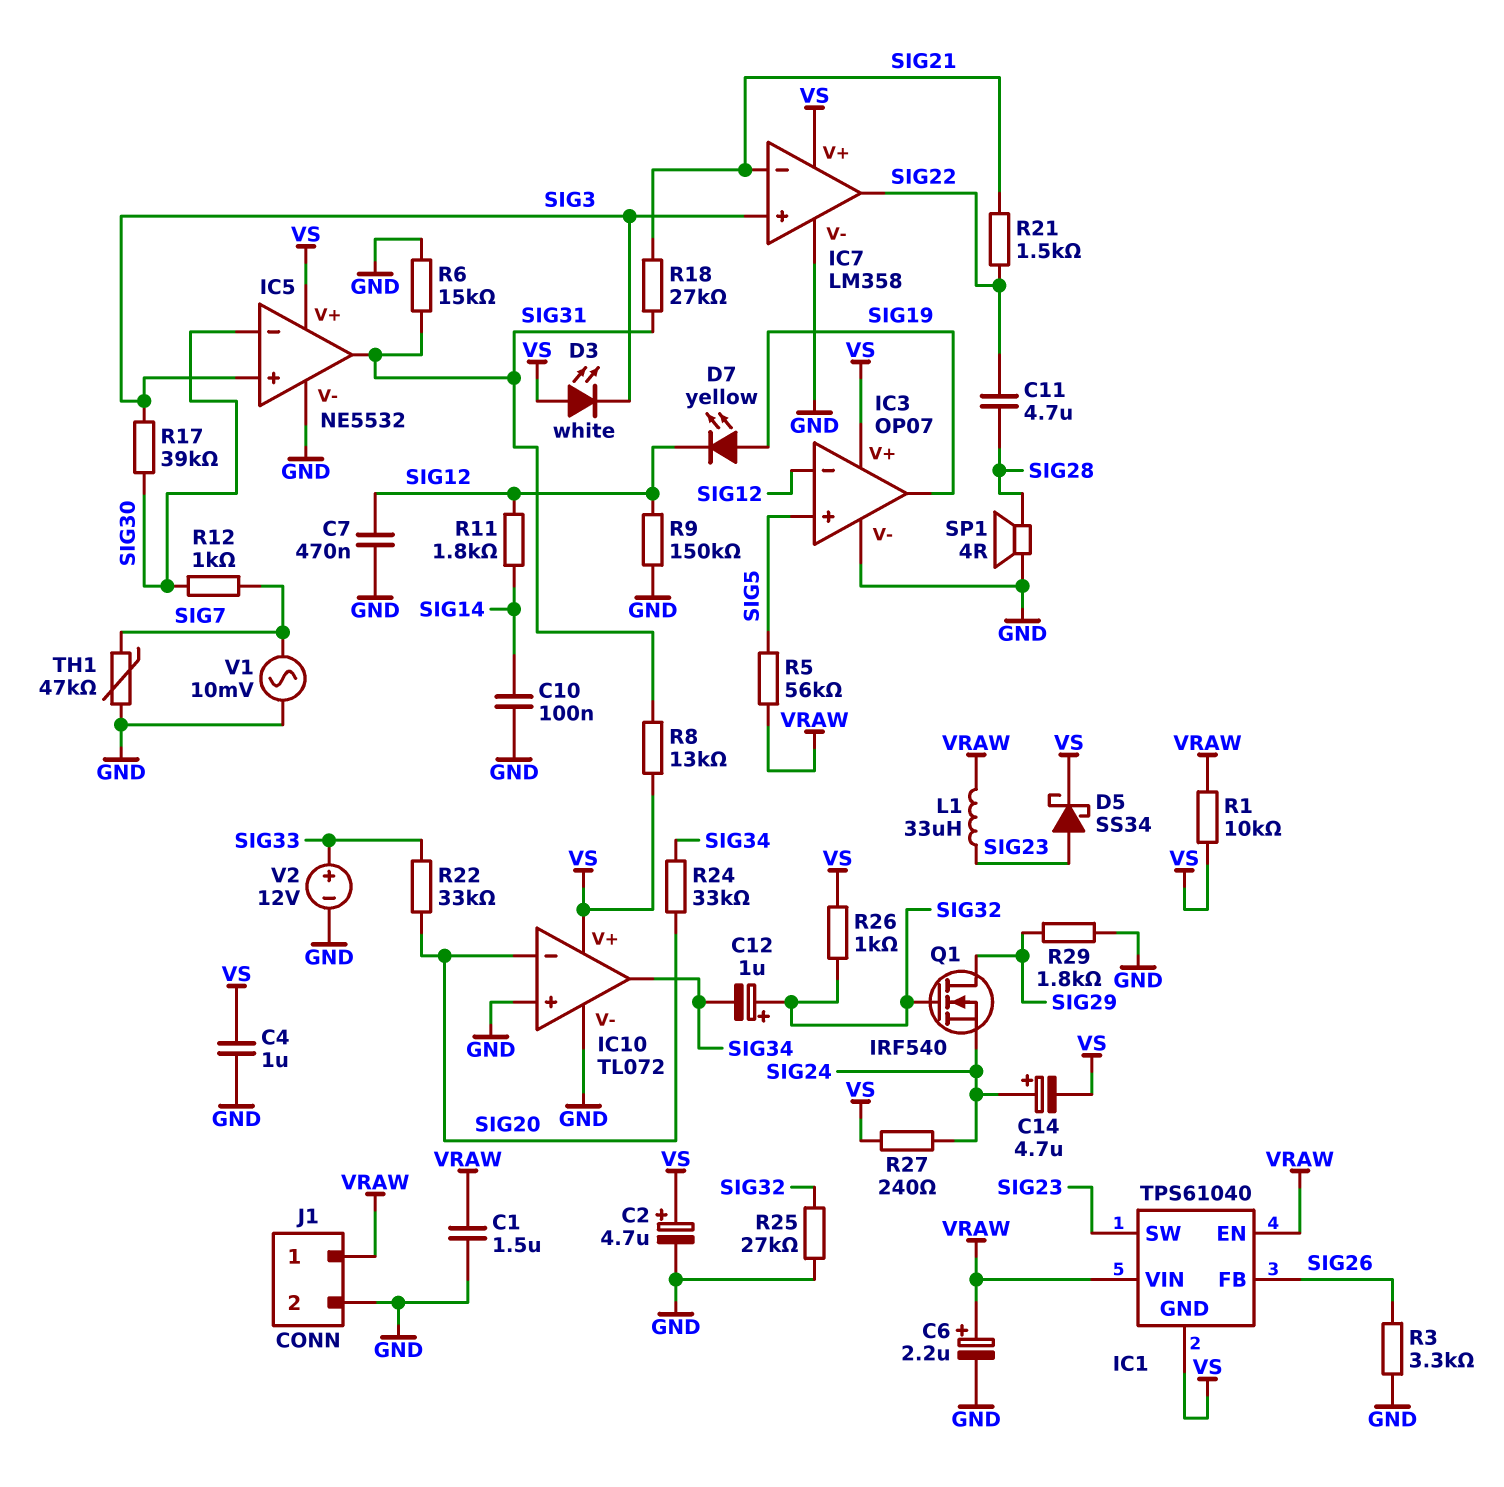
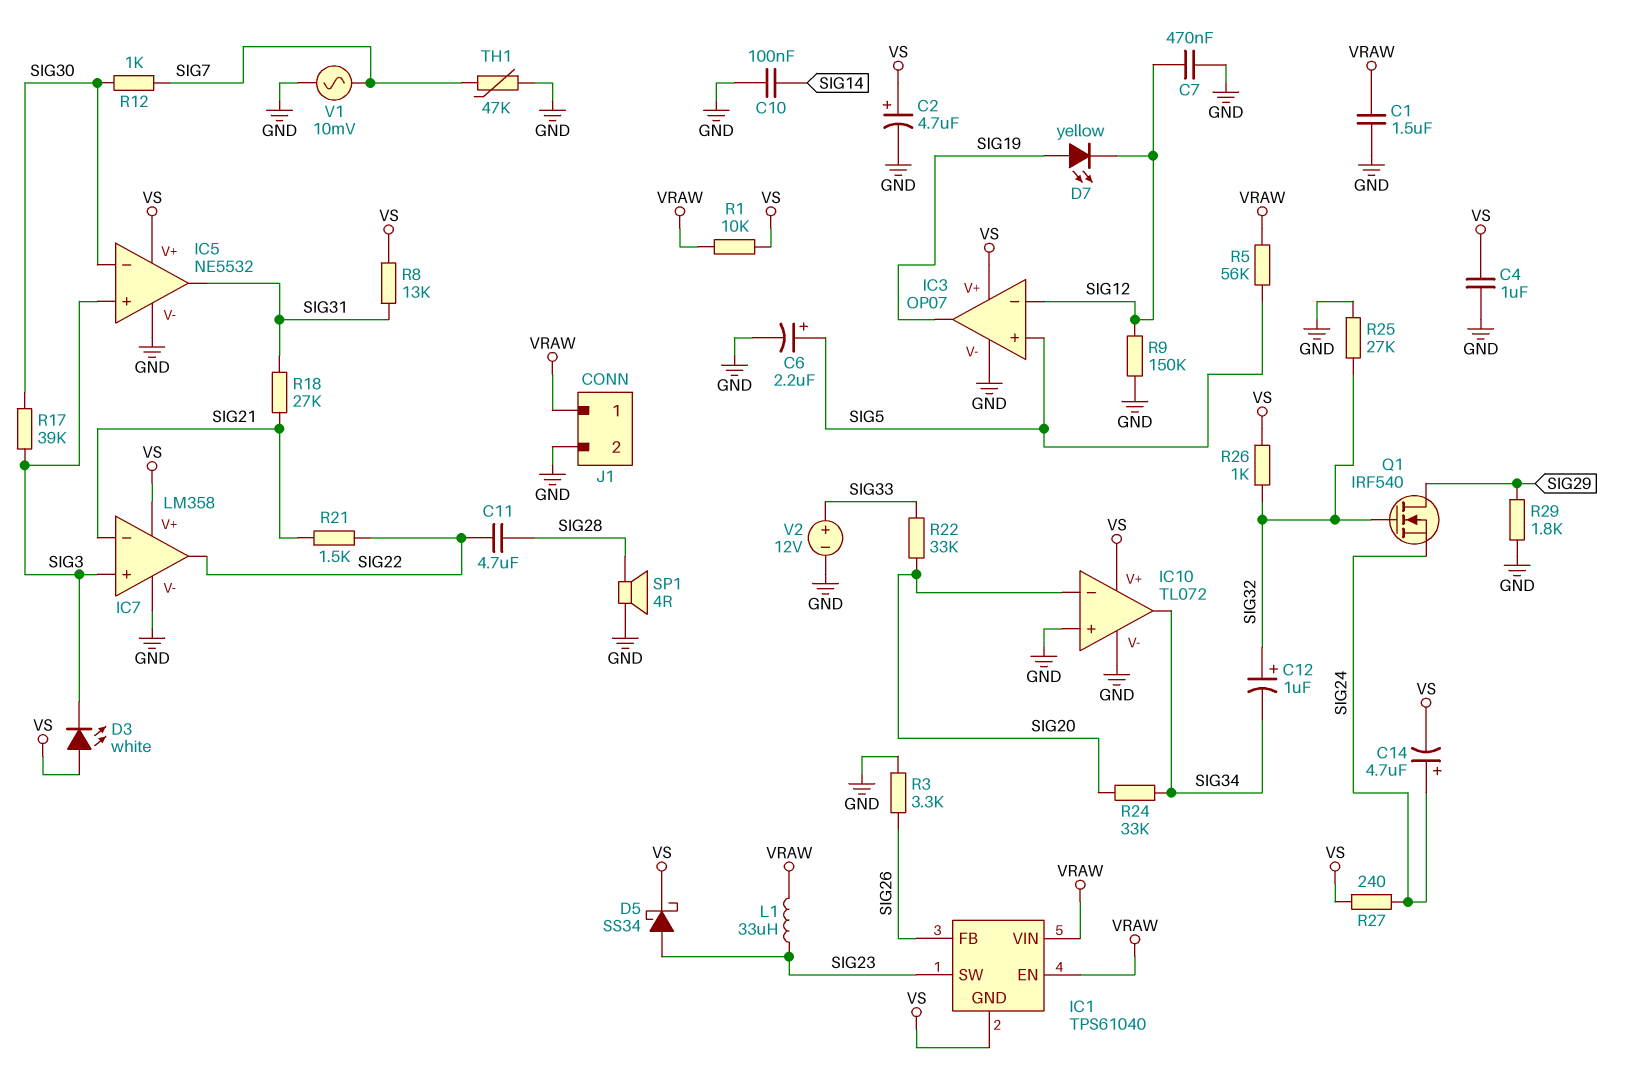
C6: 2.2uF (plus VRAW, minus GND) -> 2.2uF (plus SIG5, minus GND)
R6: 15k (GND, SIG31) -> none
R11: 1.8k (SIG12, SIG14) -> none

